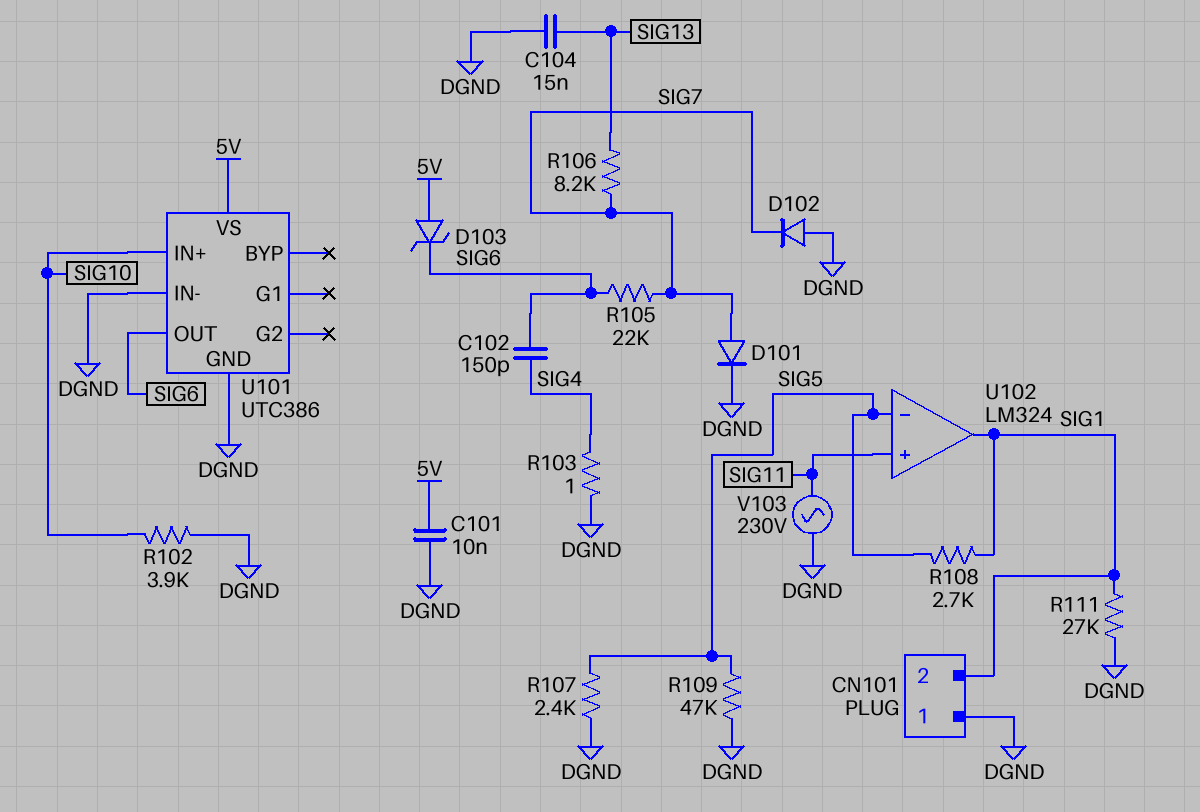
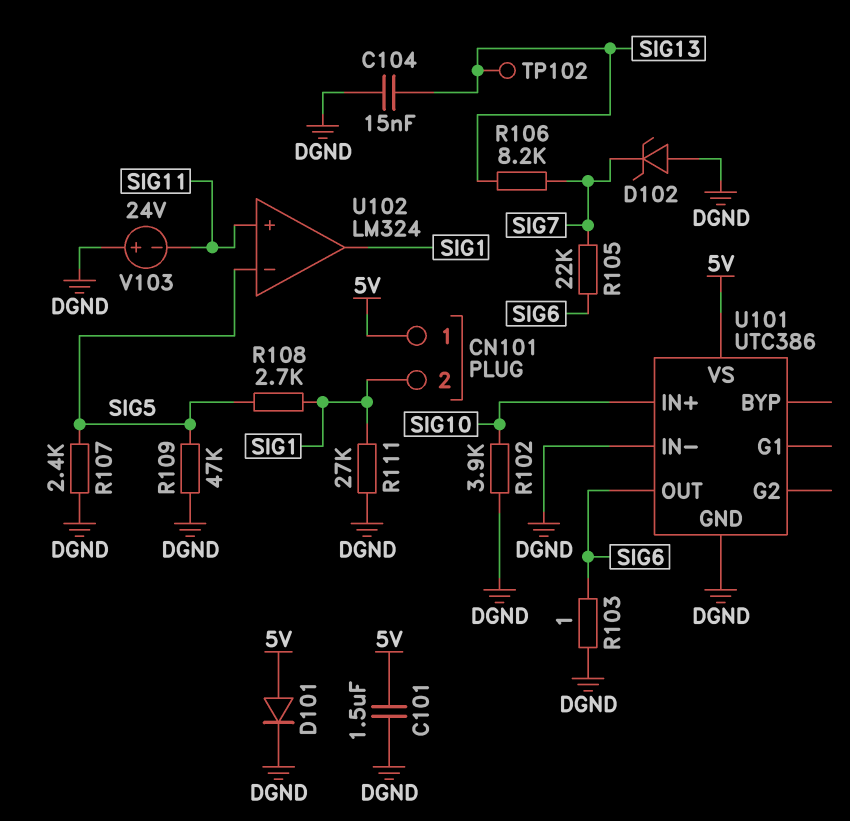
C101: 10nF (5V, DGND) -> 1.5uF (5V, DGND)
C102: 150pF (SIG4, SIG6) -> none
CN101 pin 1: DGND -> 5V
D101: diode (A SIG7, K DGND) -> diode (A 5V, K DGND)
D102: diode (A DGND, K SIG7) -> zener (A DGND, K SIG7)
D103: zener (A 5V, K SIG6) -> none
R103: 1 (DGND, SIG4) -> 1 (DGND, SIG6)
TP102: none -> test point (SIG13)
V103: AC 230V (DGND, SIG11) -> 24V (plus DGND, minus SIG11)

